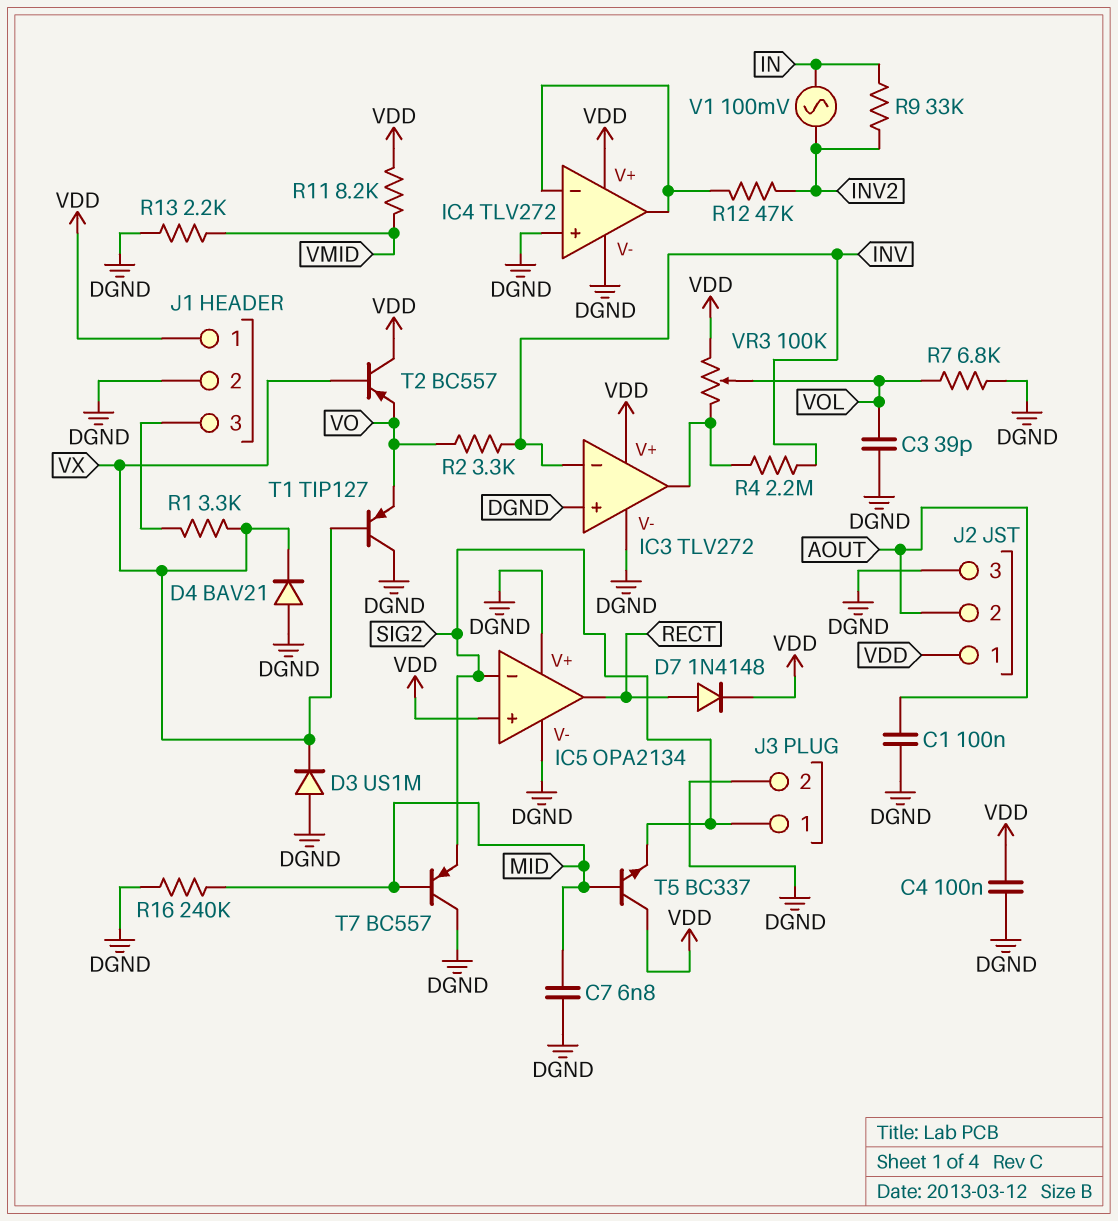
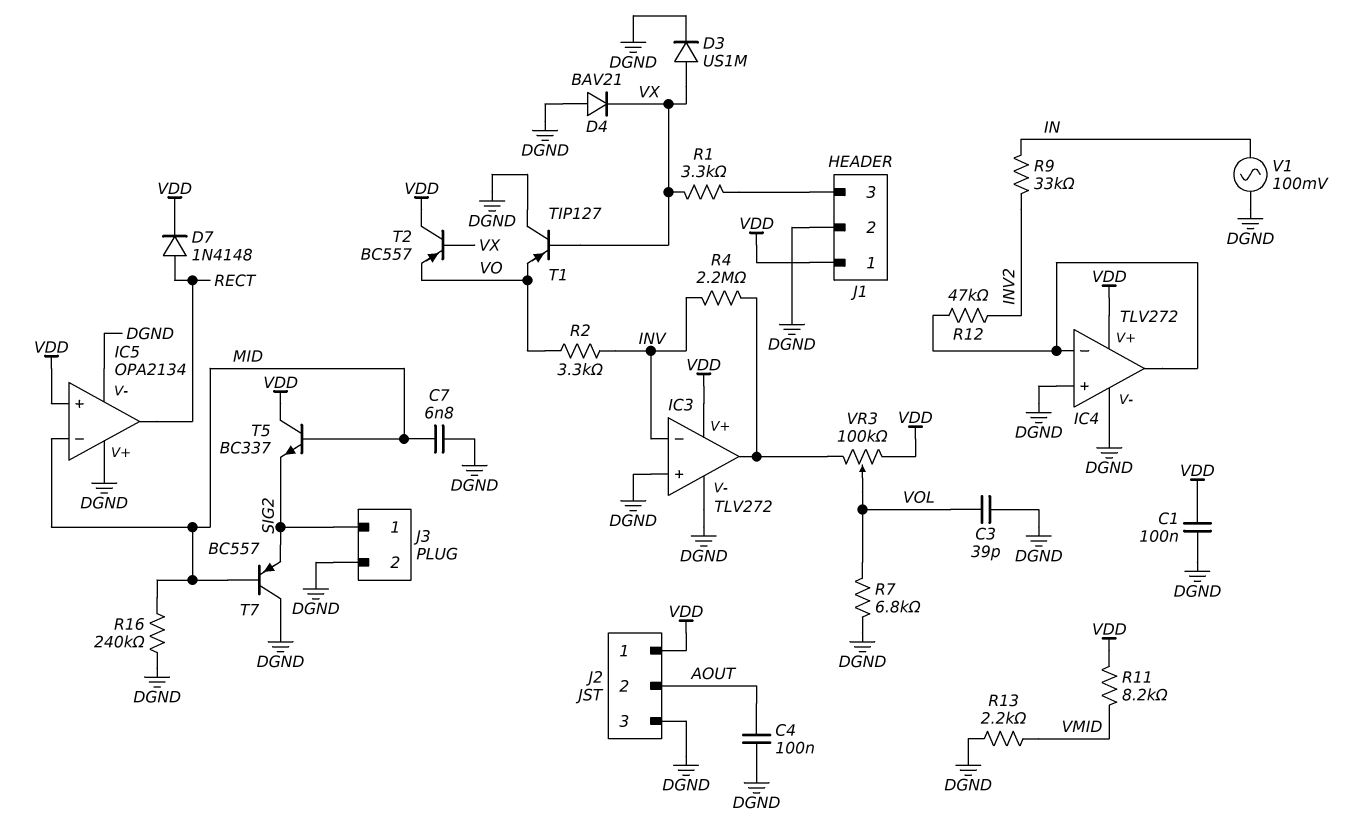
C1: 100nF (AOUT, DGND) -> 100nF (DGND, VDD)
C4: 100nF (DGND, VDD) -> 100nF (AOUT, DGND)
D3: diode US1M (A DGND, K VX) -> diode US1M (A VX, K DGND)
IC5 pin in-: SIG2 -> MID
V1: AC 100mV (IN, INV2) -> AC 100mV (DGND, IN)

